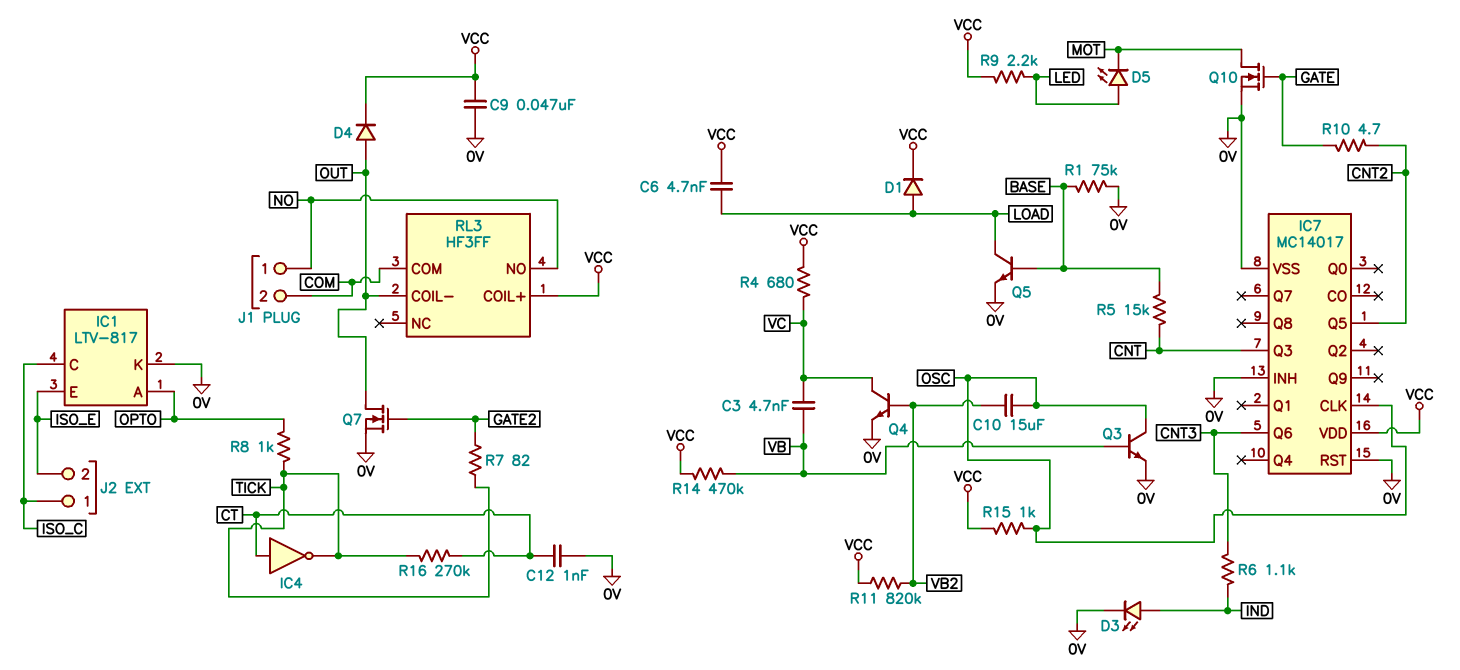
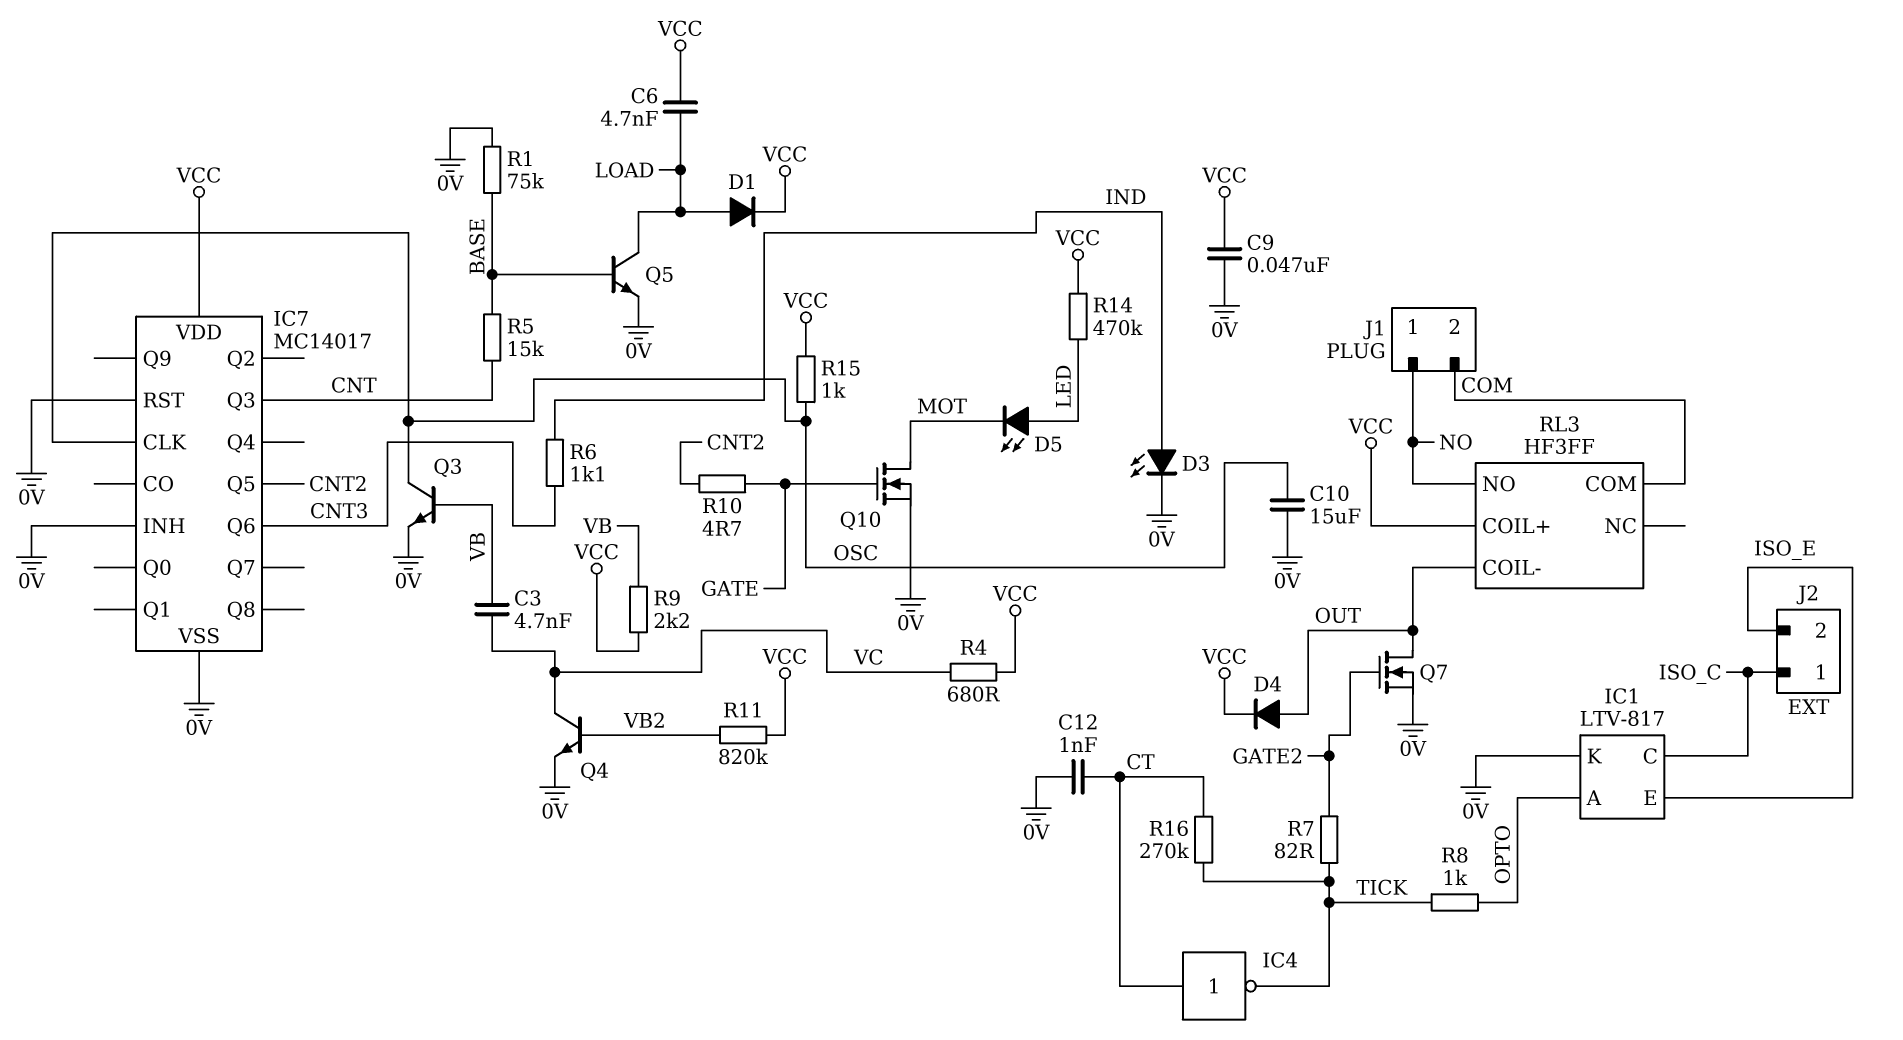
C10: 15uF (OSC, VB2) -> 15uF (0V, OSC)
R9: 2.2k (LED, VCC) -> 2.2k (VB, VCC)
R14: 470k (VB, VCC) -> 470k (LED, VCC)

